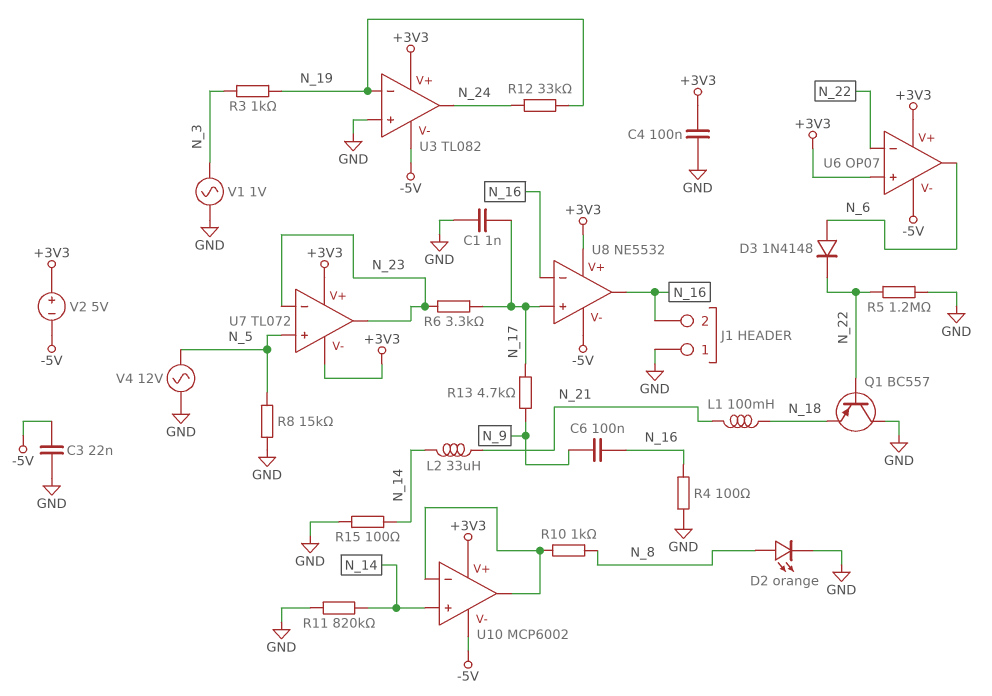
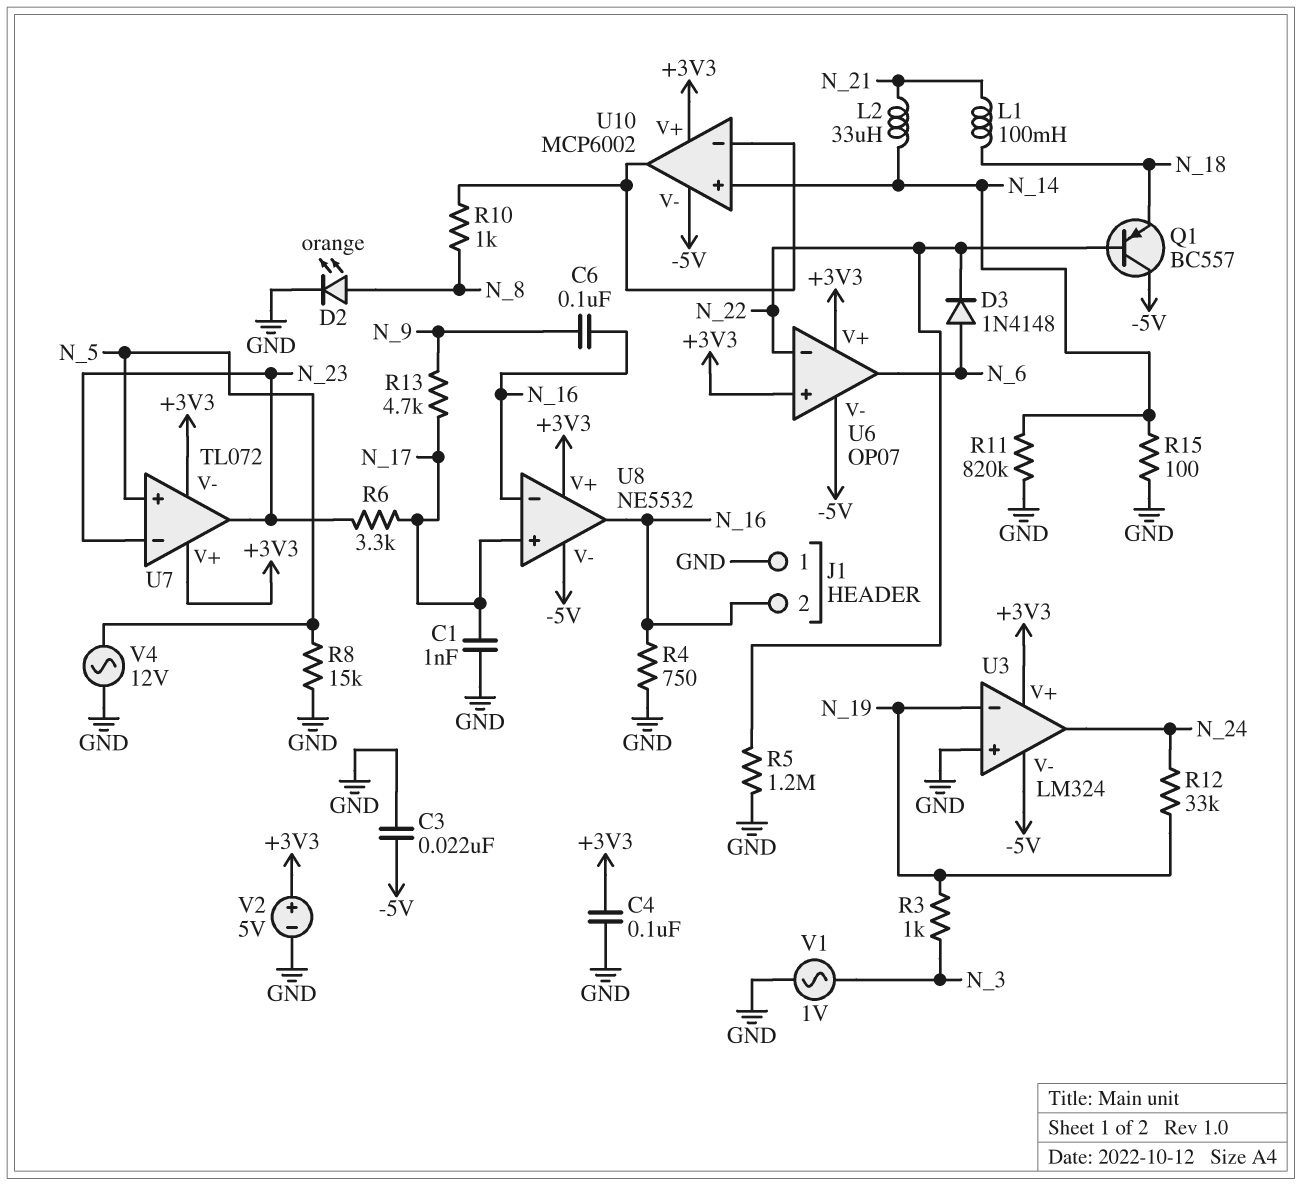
Q1: PNP BC557 (B N_22, C GND, E N_18) -> PNP BC557 (B N_22, C -5V, E N_18)
R4: 100 (GND, N_16) -> 750 (GND, N_16)
U3: TL082 -> LM324
V2: 5V (plus +3V3, minus -5V) -> 5V (plus +3V3, minus GND)

